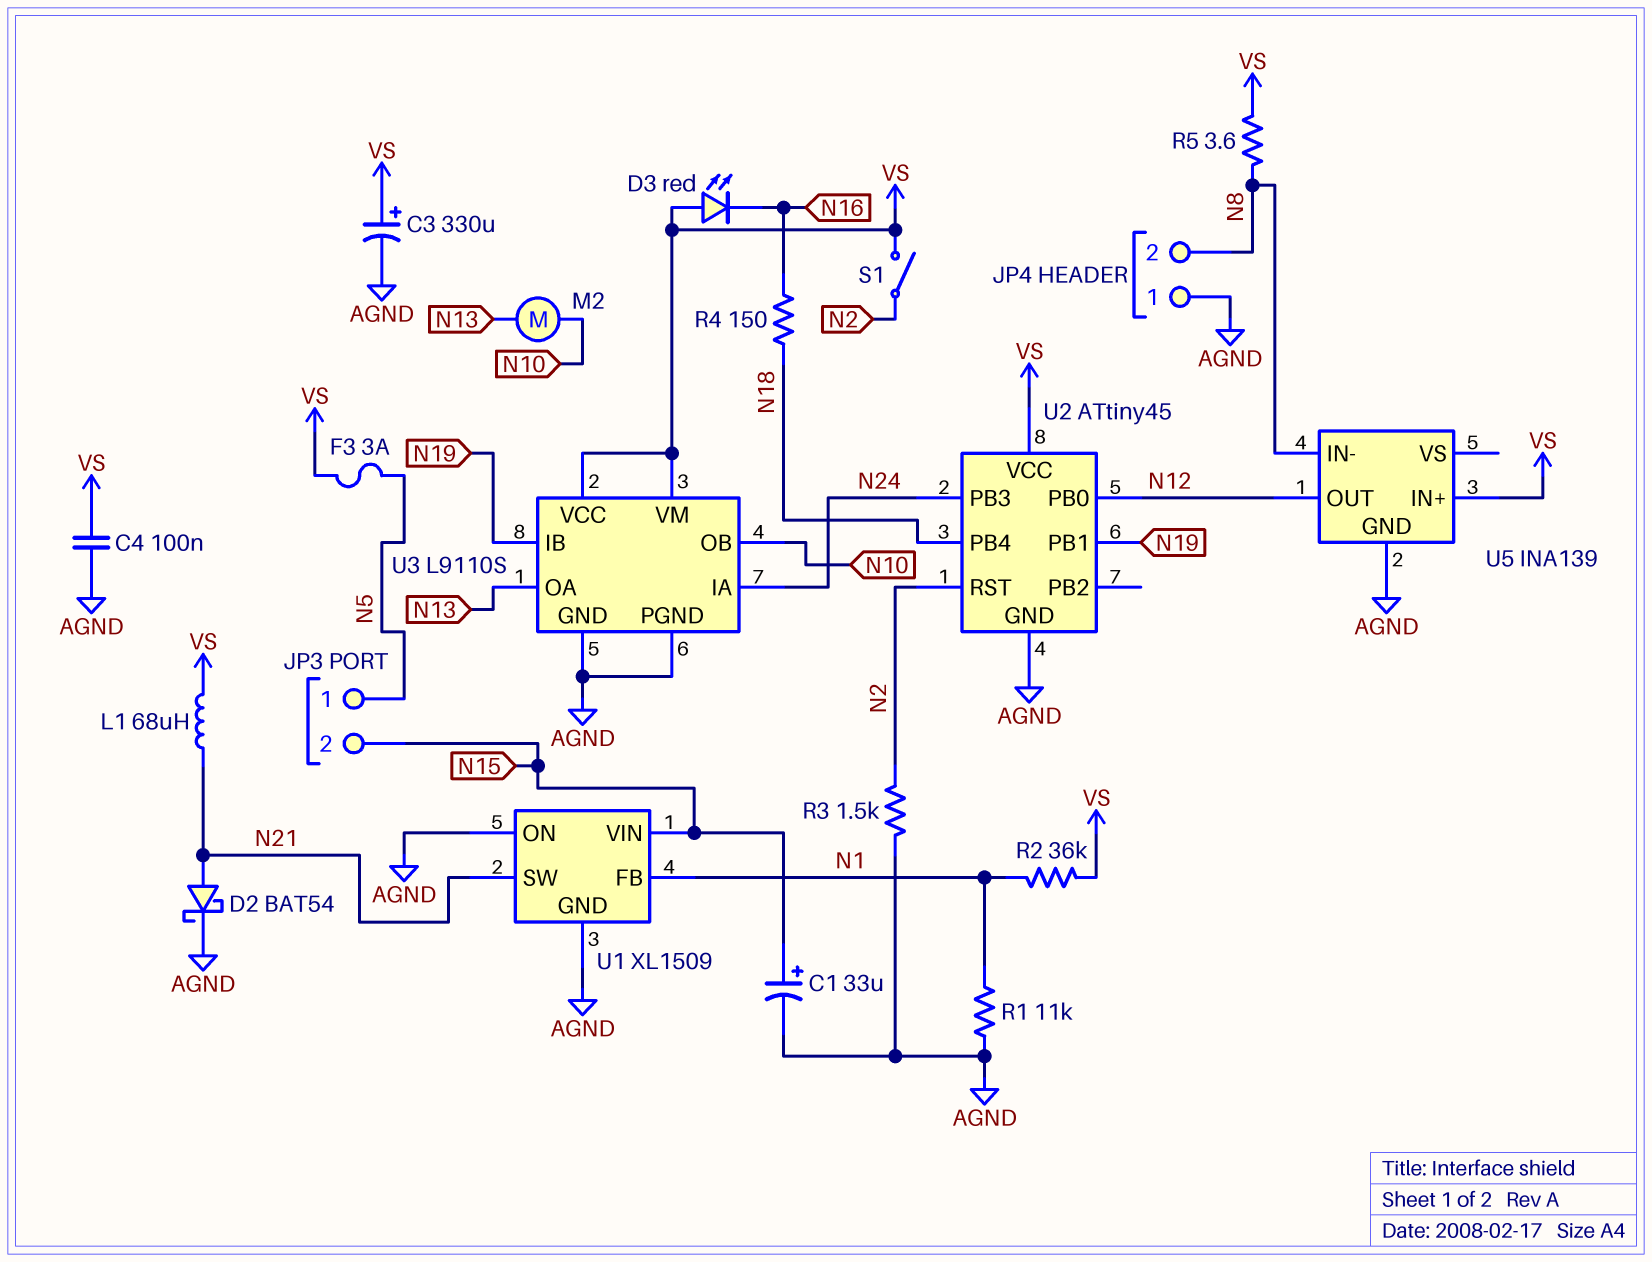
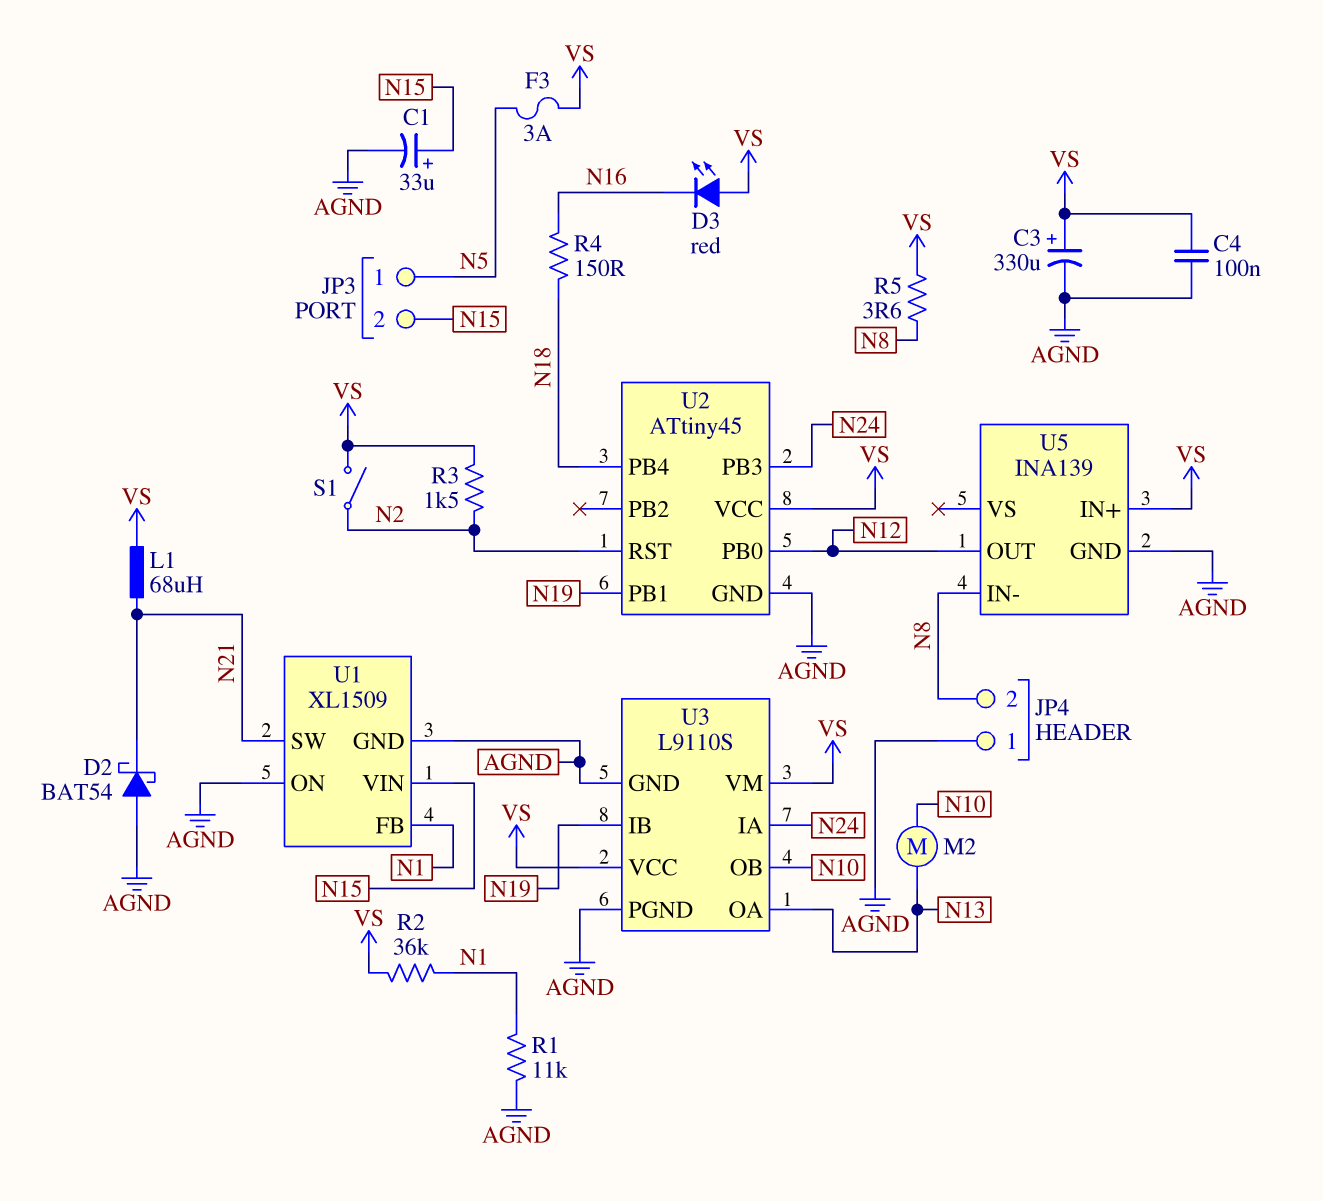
D2: schottky BAT54 (A N21, K AGND) -> schottky BAT54 (A AGND, K N21)
R3: 1.5k (AGND, N2) -> 1.5k (N2, VS)

